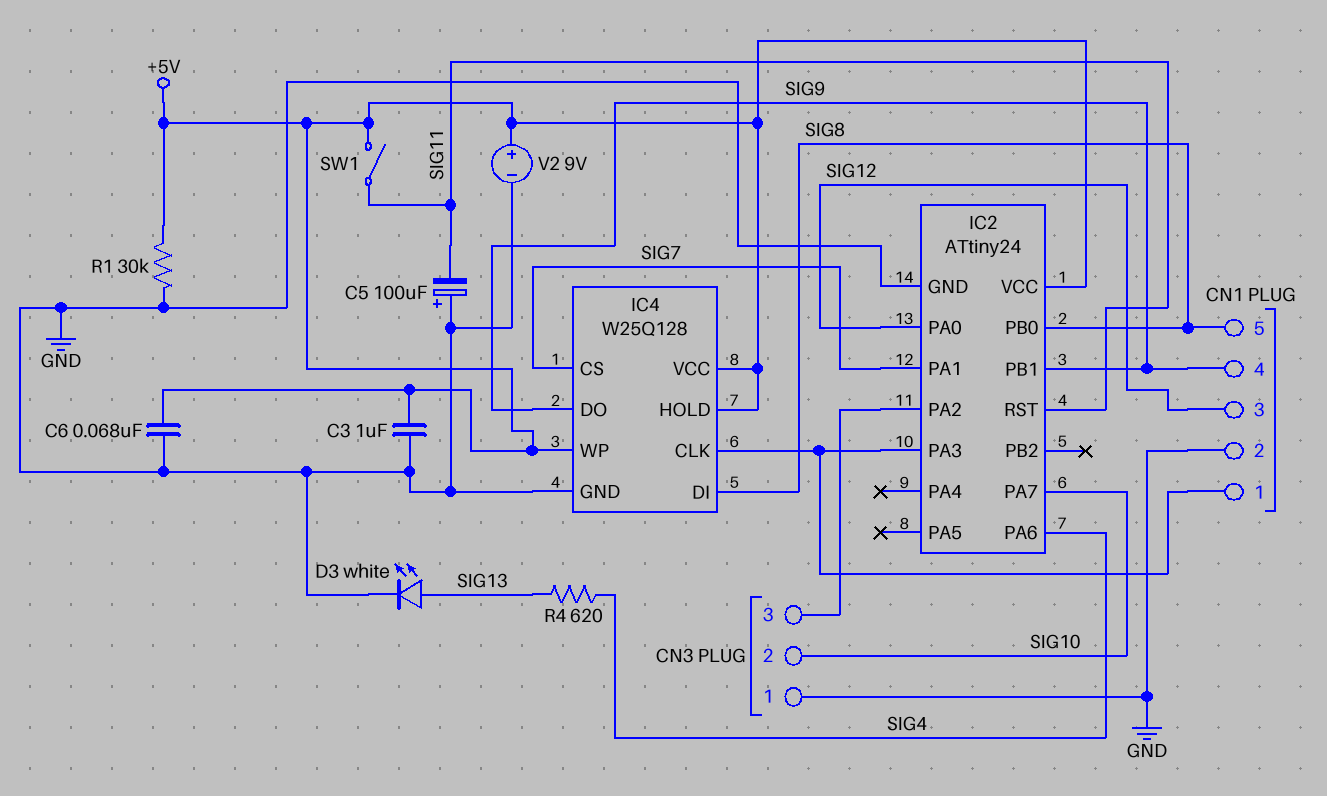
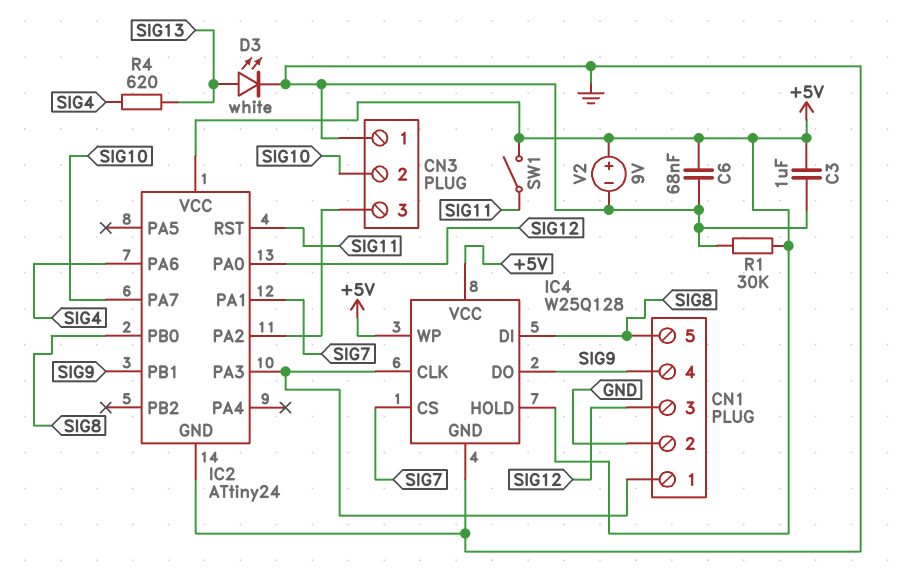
C5: 100uF (plus GND, minus SIG11) -> none

